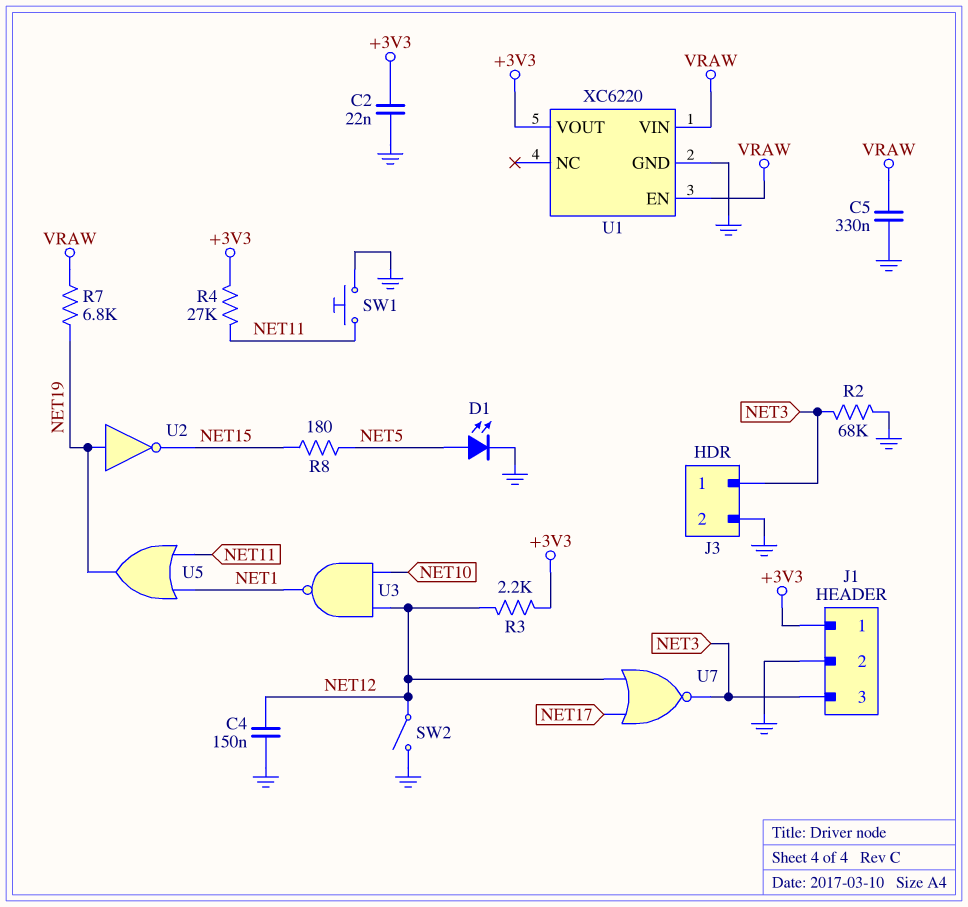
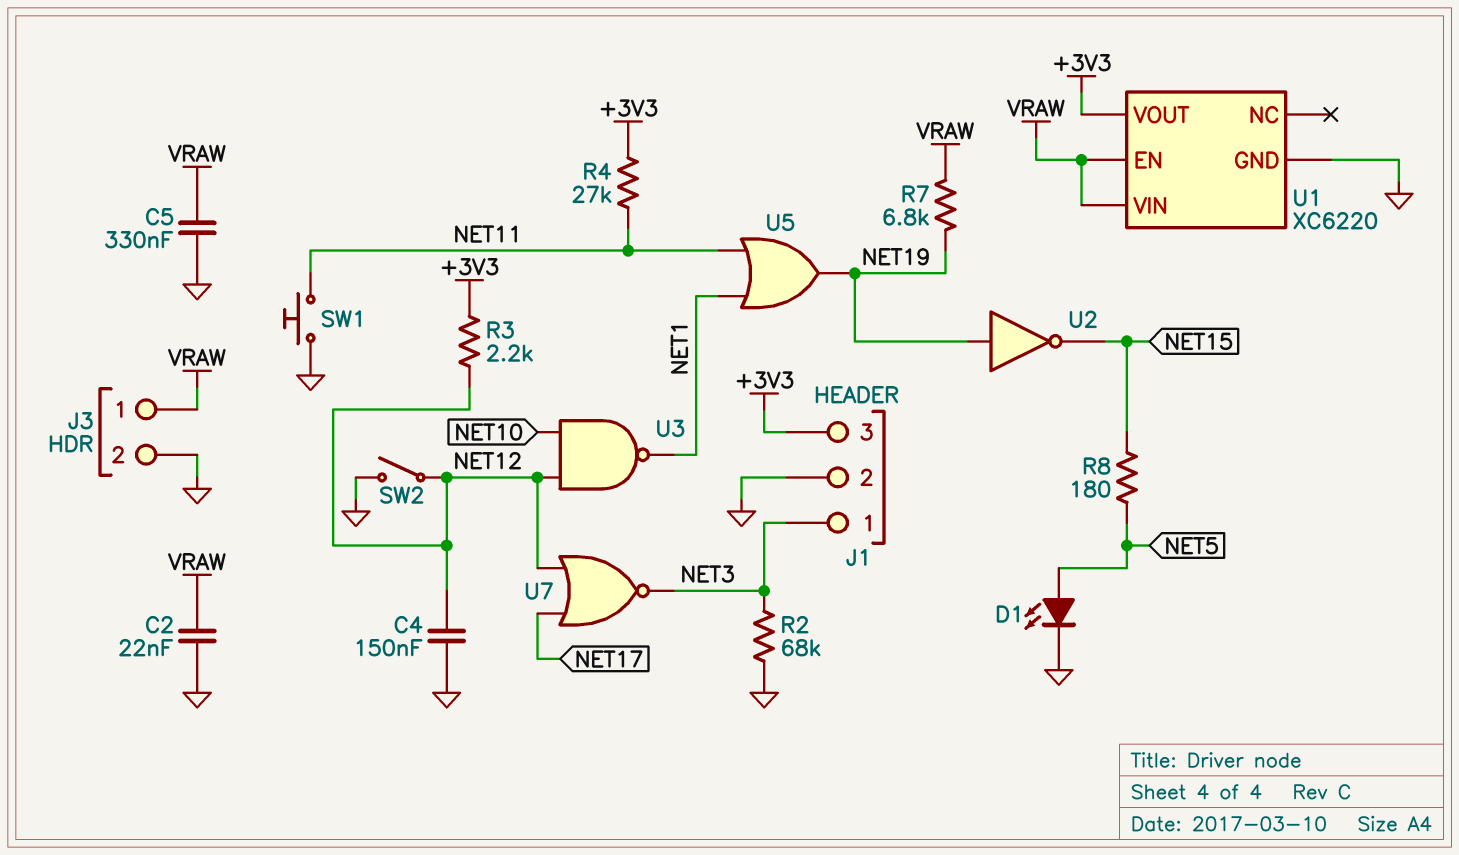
C2: 22nF (+3V3, GND) -> 22nF (GND, VRAW)
J1 pin 1: +3V3 -> NET3
J1 pin 3: NET3 -> +3V3
J3 pin 1: NET3 -> VRAW

